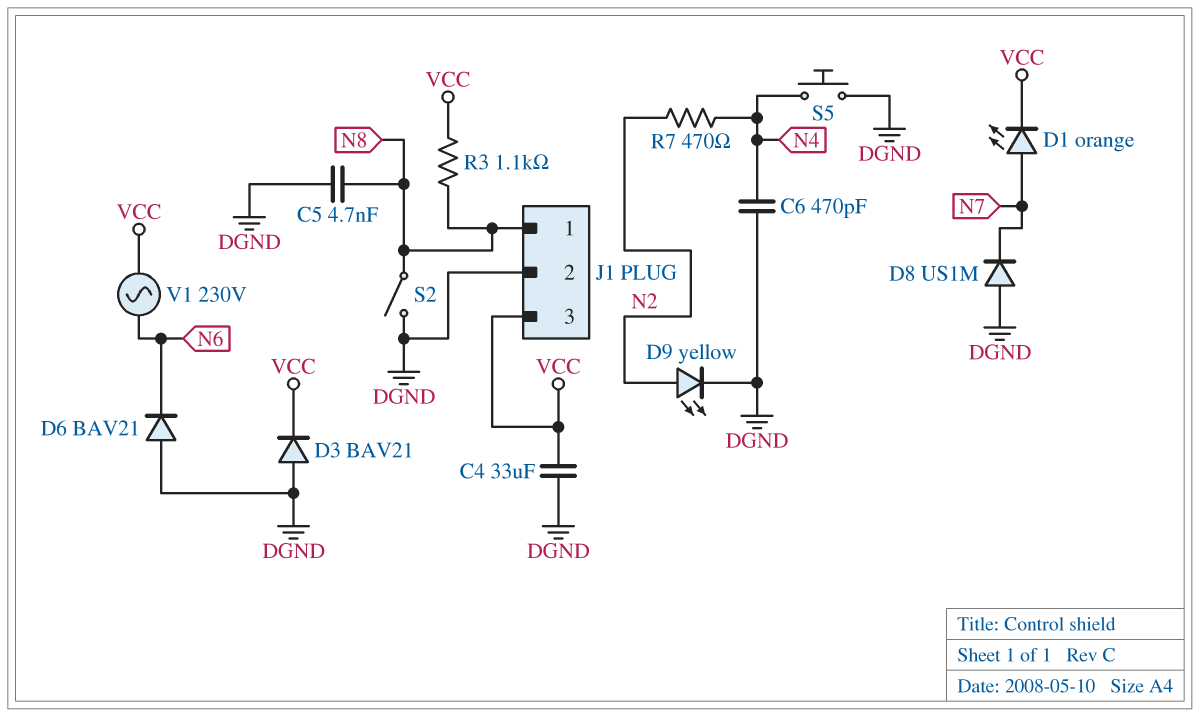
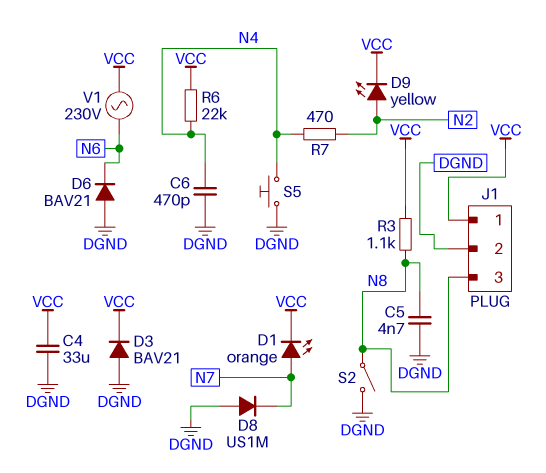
D9: LED yellow (A N2, K DGND) -> LED yellow (A N2, K VCC)
J1 pin 1: N8 -> VCC
J1 pin 3: VCC -> N8
R6: none -> 22k (N4, VCC)

